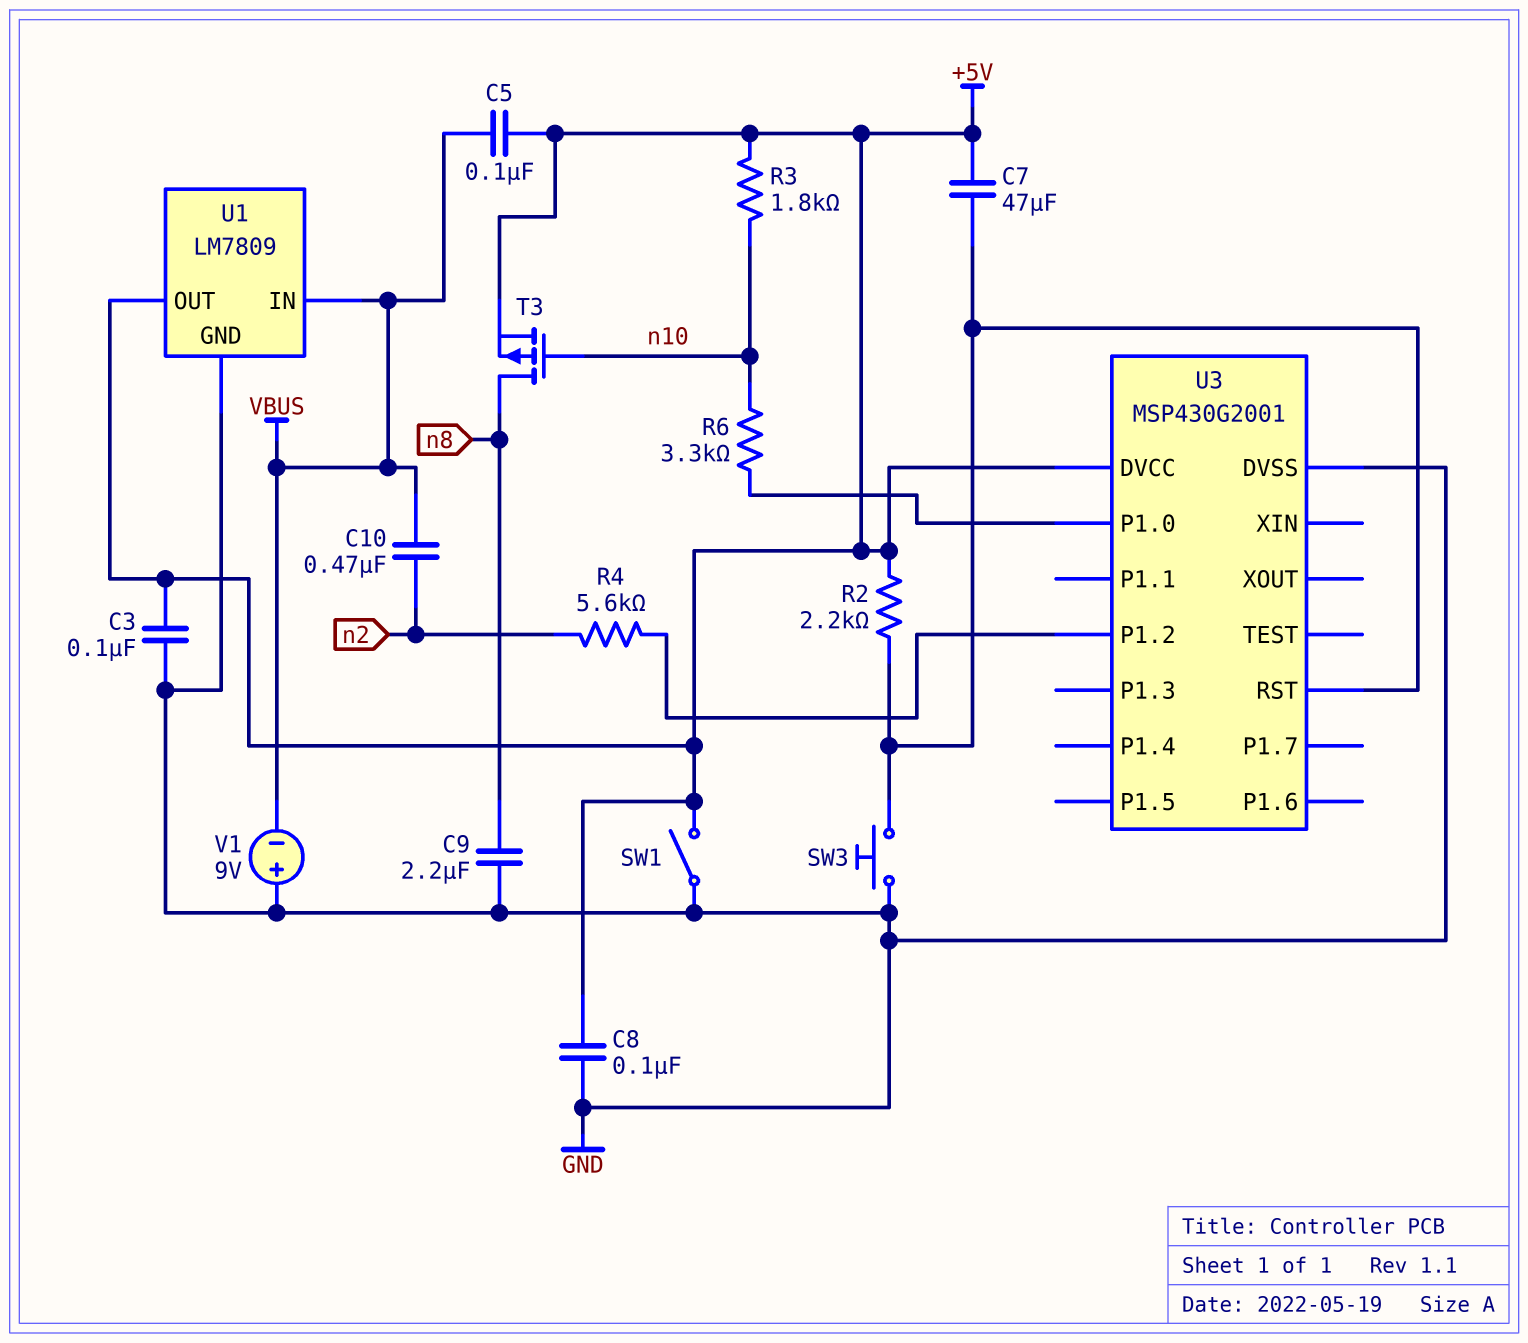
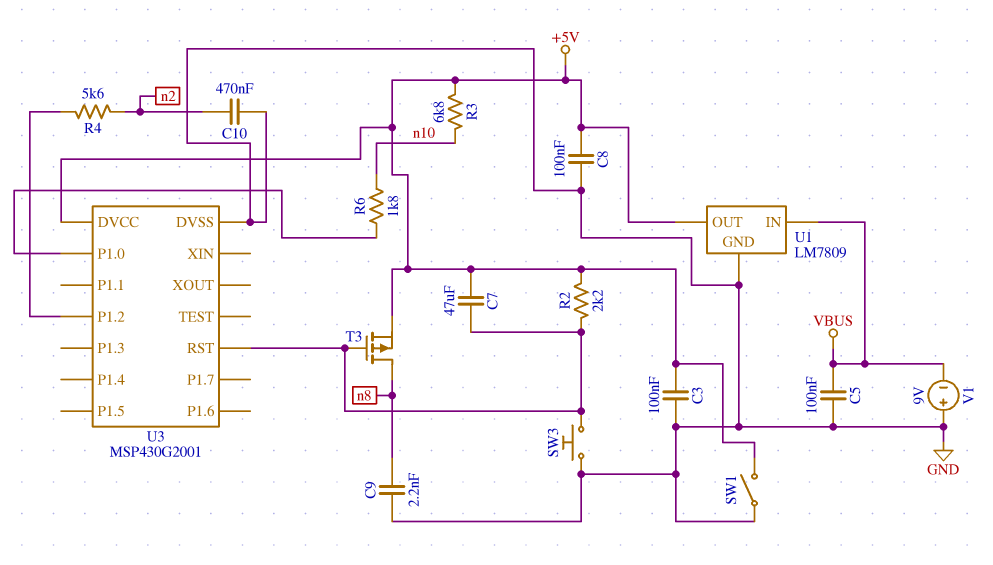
C5: 100nF (+5V, VBUS) -> 100nF (GND, VBUS)
C9: 2.2uF (GND, n8) -> 2.2nF (GND, n8)
C10: 470nF (VBUS, n2) -> 470nF (GND, n2)
R3: 1.8k (+5V, n10) -> 6.8k (+5V, n10)
R6: 3.3k (U3/P1.0, n10) -> 1.8k (U3/P1.0, n10)
T3: PMOS (G n10, D n8, S +5V) -> PMOS (G U3/RST, D n8, S +5V)

